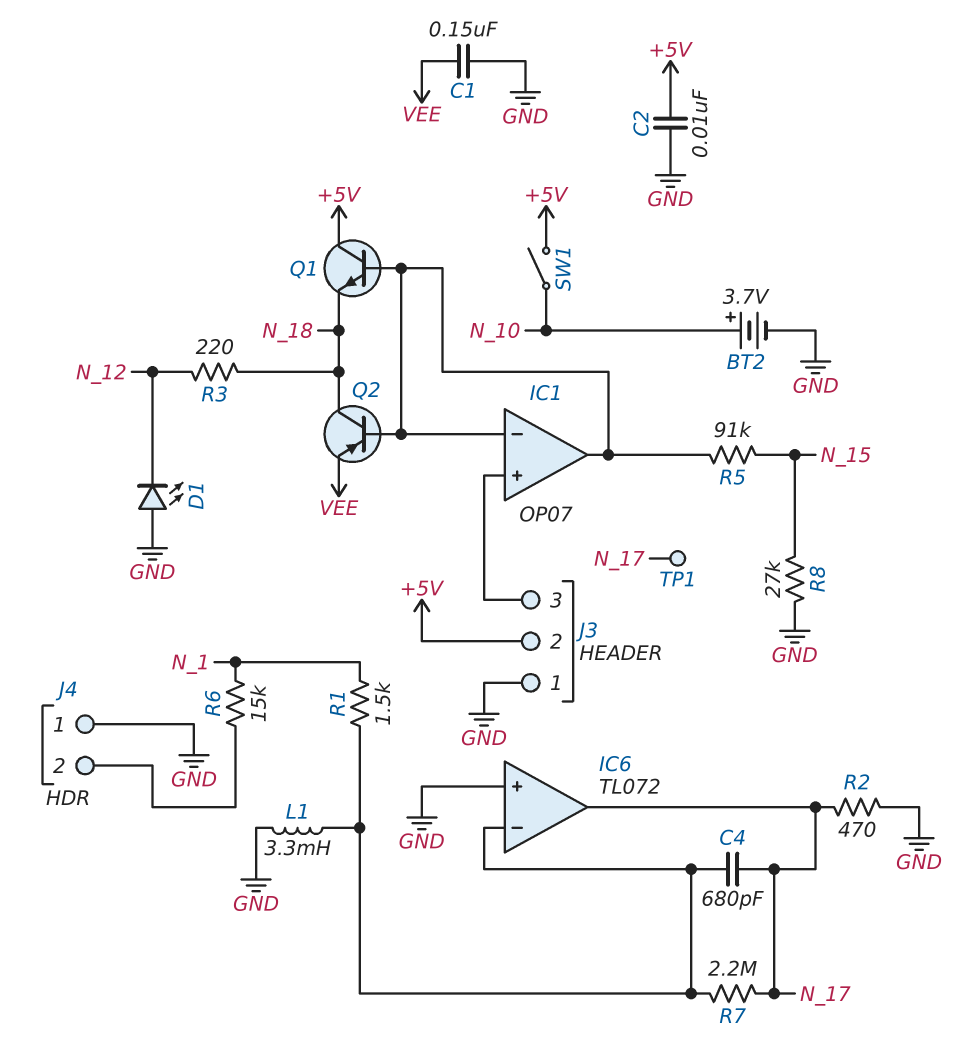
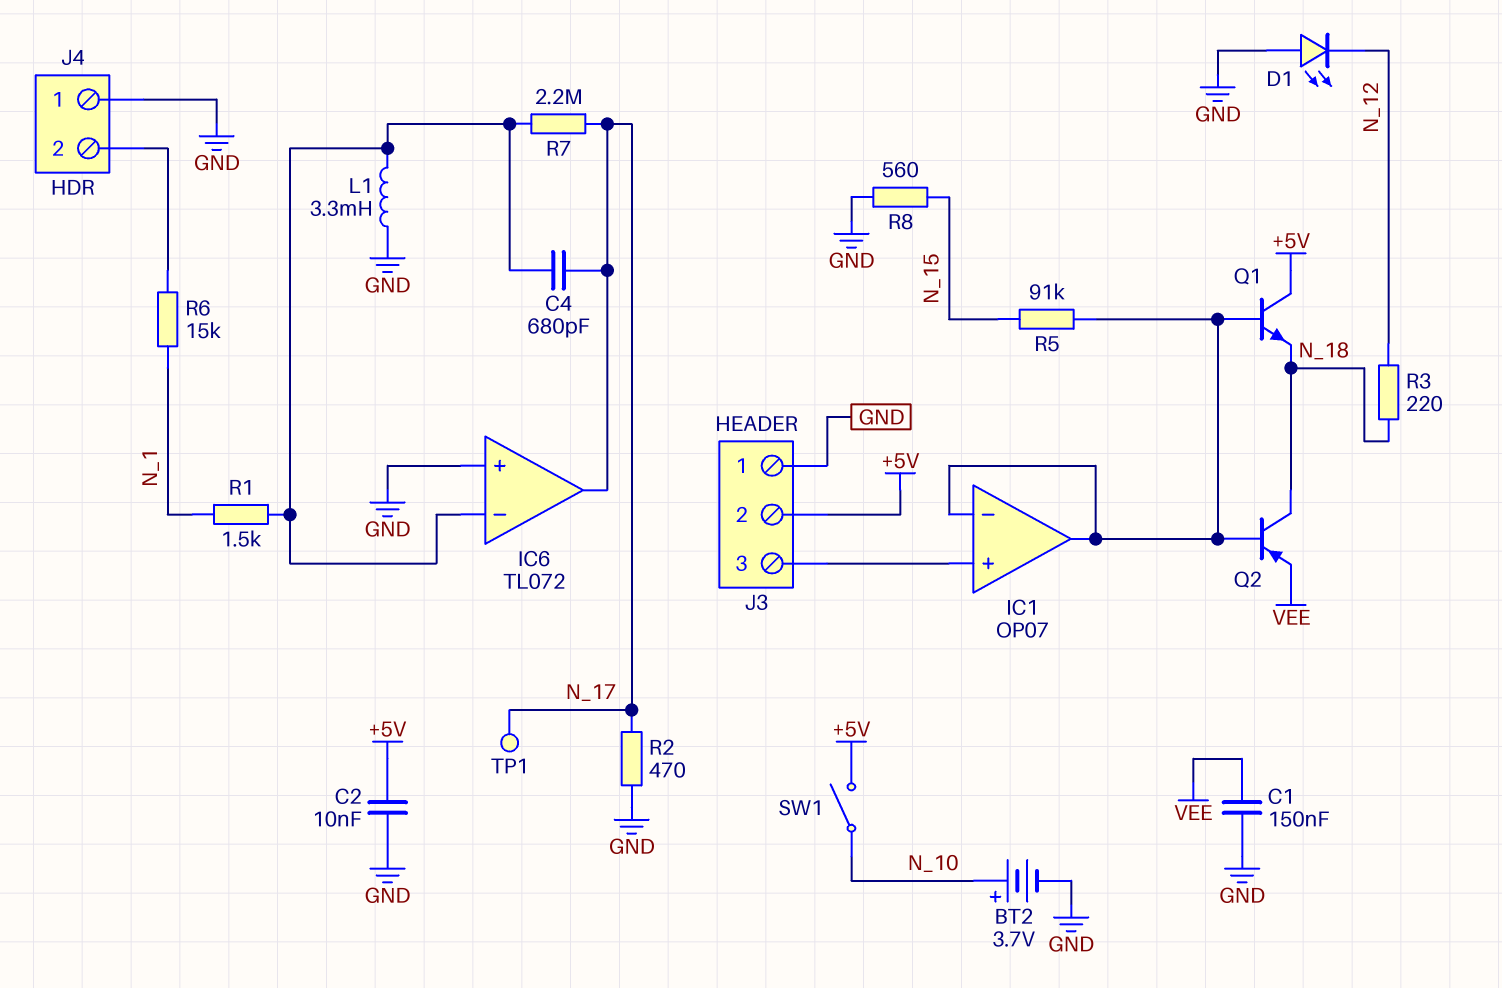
R8: 27k (GND, N_15) -> 560 (GND, N_15)

